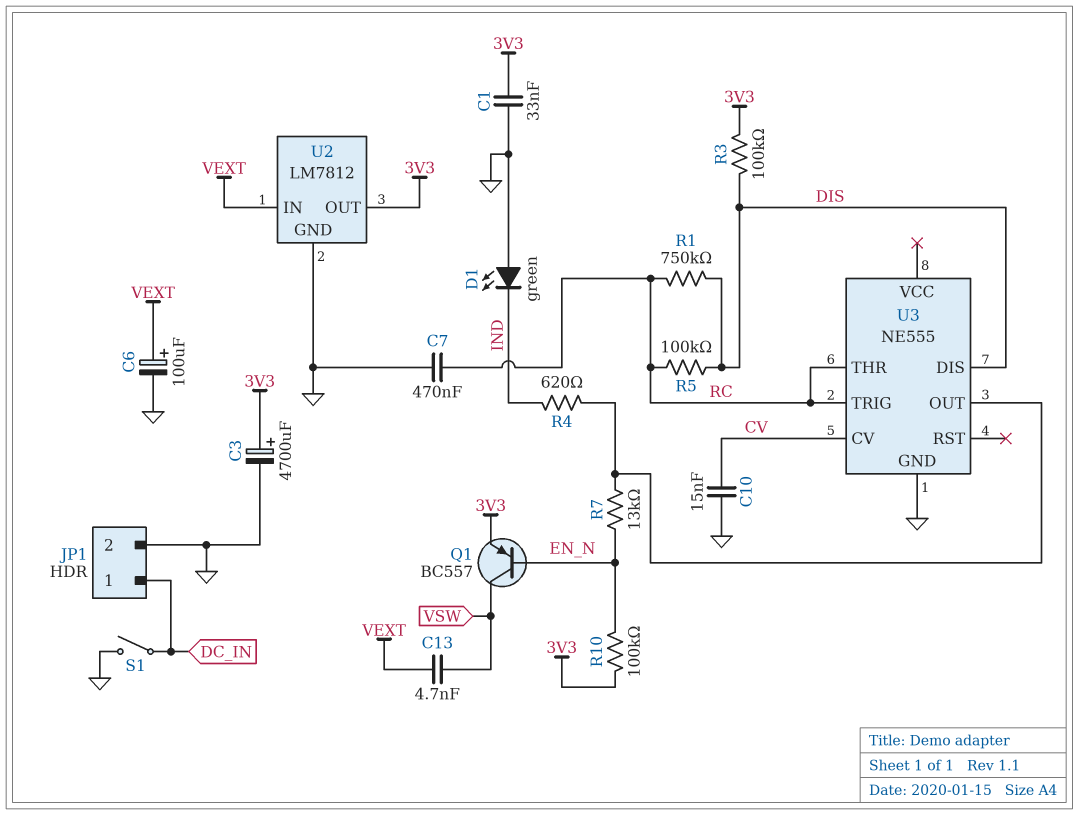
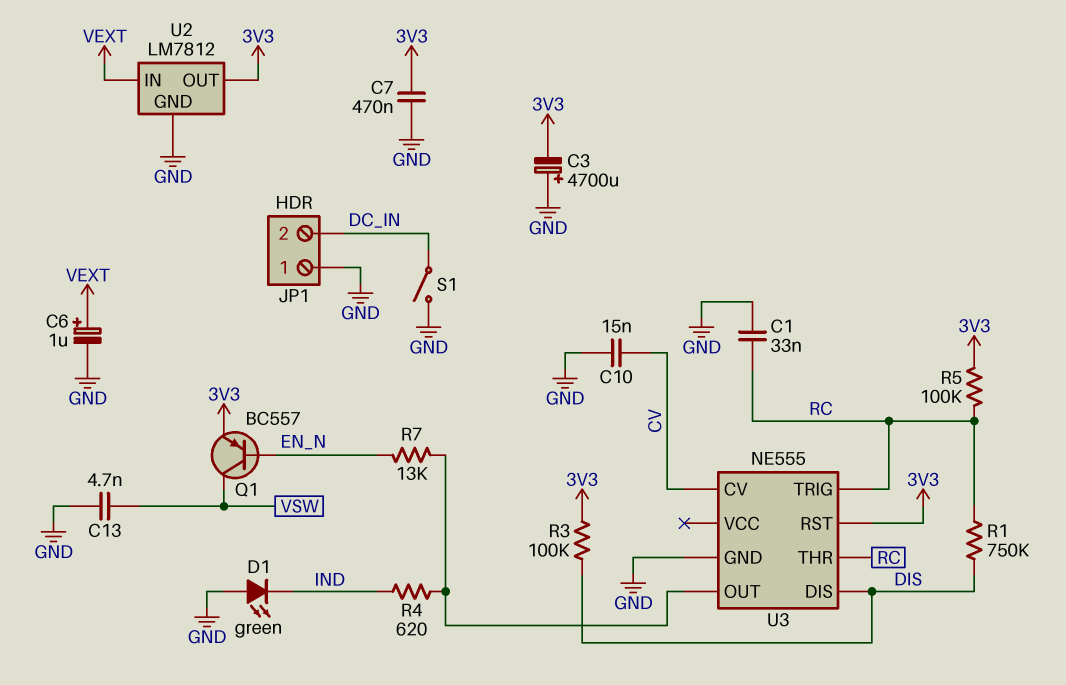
C1: 33nF (3V3, GND) -> 33nF (GND, RC)
C3: 4700uF (plus 3V3, minus GND) -> 4700uF (plus GND, minus 3V3)
C6: 100uF (plus VEXT, minus GND) -> 1uF (plus VEXT, minus GND)
C7: 470nF (GND, RC) -> 470nF (3V3, GND)
C13: 4.7nF (VEXT, VSW) -> 4.7nF (GND, VSW)
JP1 pin 1: DC_IN -> GND
JP1 pin 2: GND -> DC_IN
R5: 100k (DIS, RC) -> 100k (3V3, RC)
R10: 100k (3V3, EN_N) -> none
U3 pin RST: none -> 3V3

